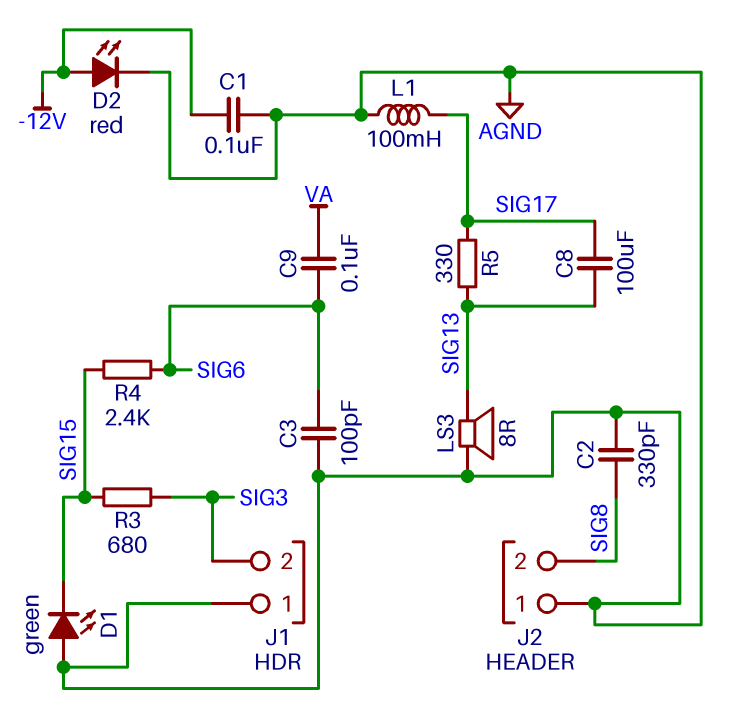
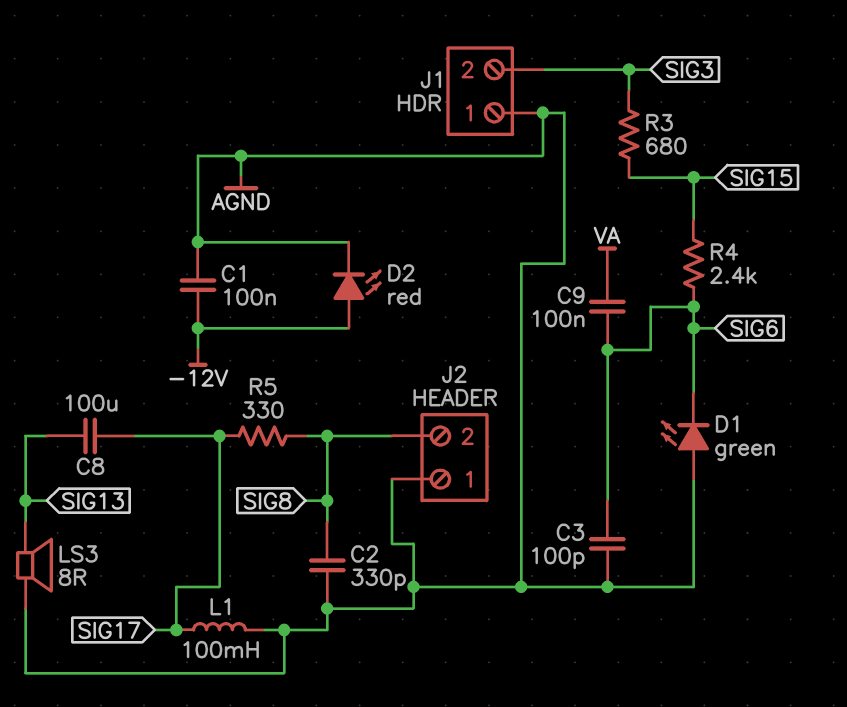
D1: LED green (A AGND, K SIG15) -> LED green (A AGND, K SIG6)
R5: 330 (SIG13, SIG17) -> 330 (SIG8, SIG17)

